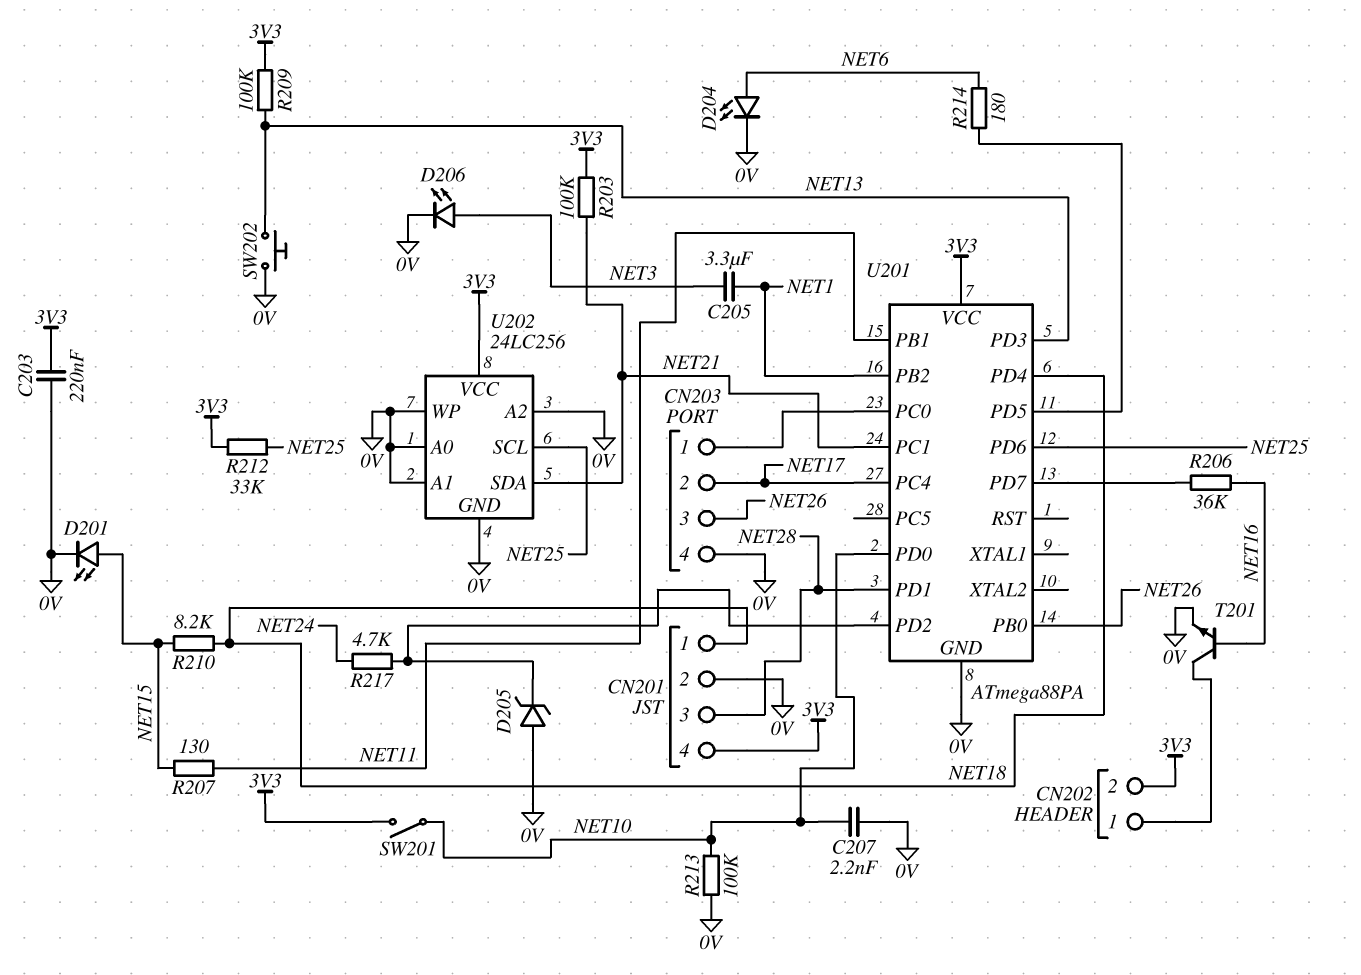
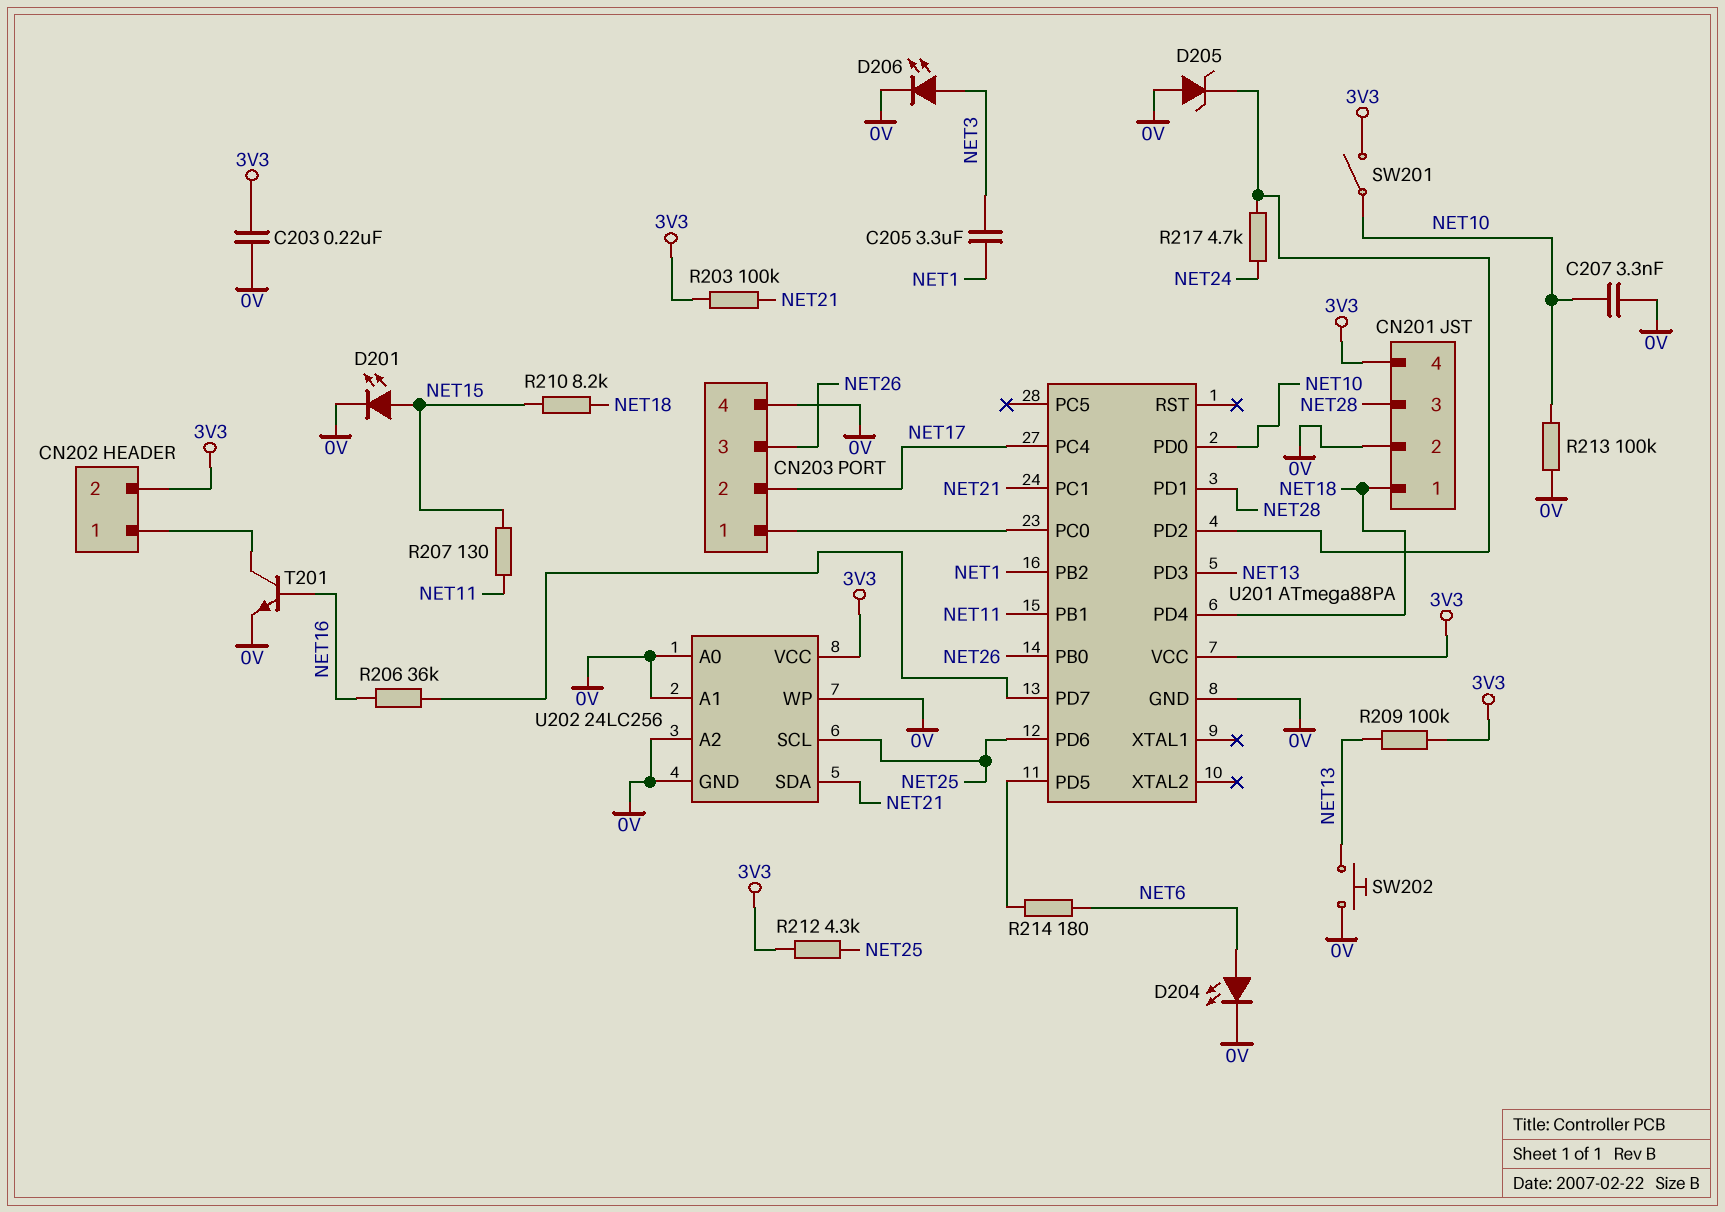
C207: 2.2nF (0V, NET10) -> 3.3nF (0V, NET10)
R212: 33k (3V3, NET25) -> 4.3k (3V3, NET25)

